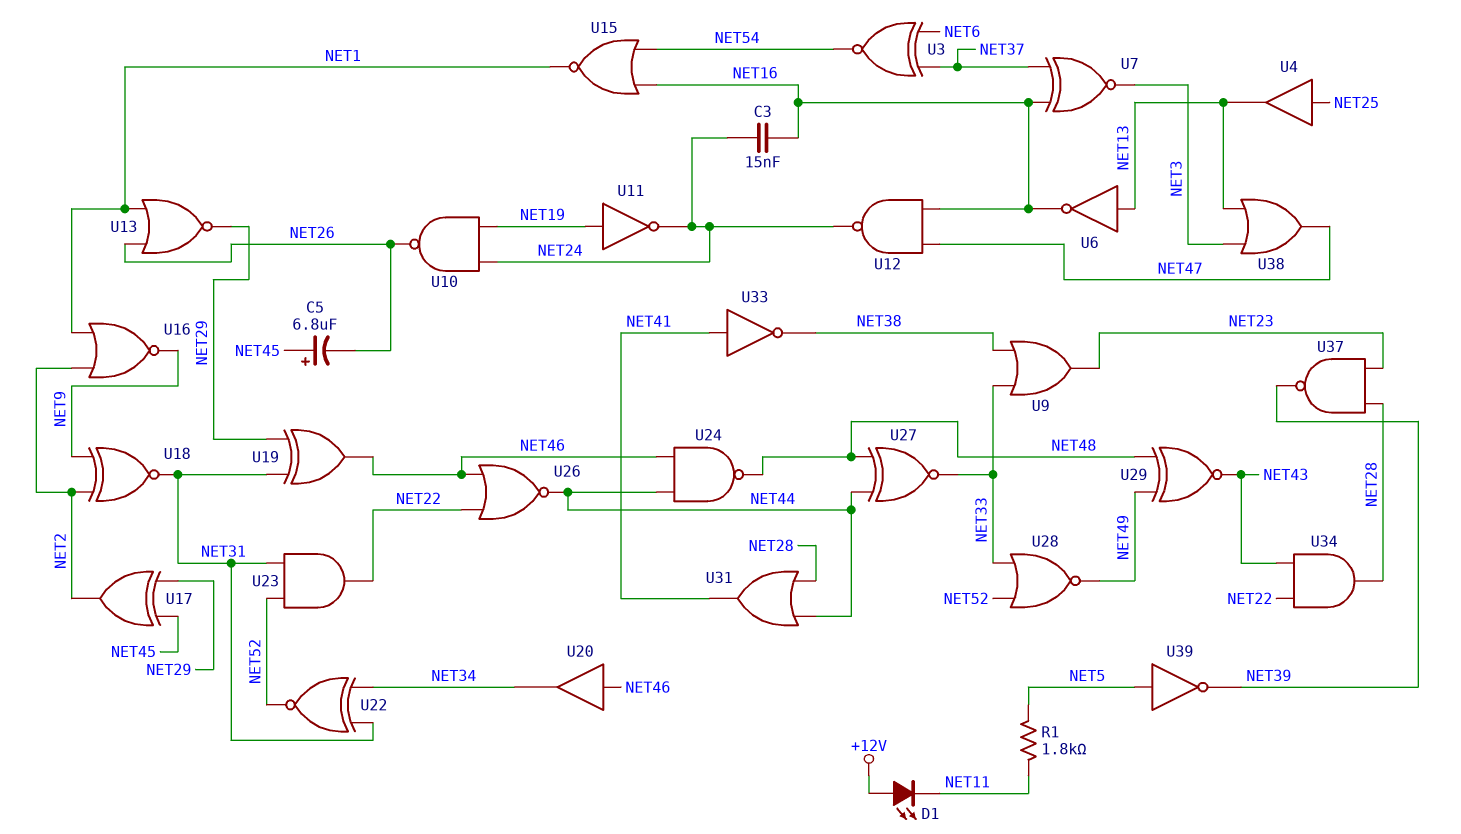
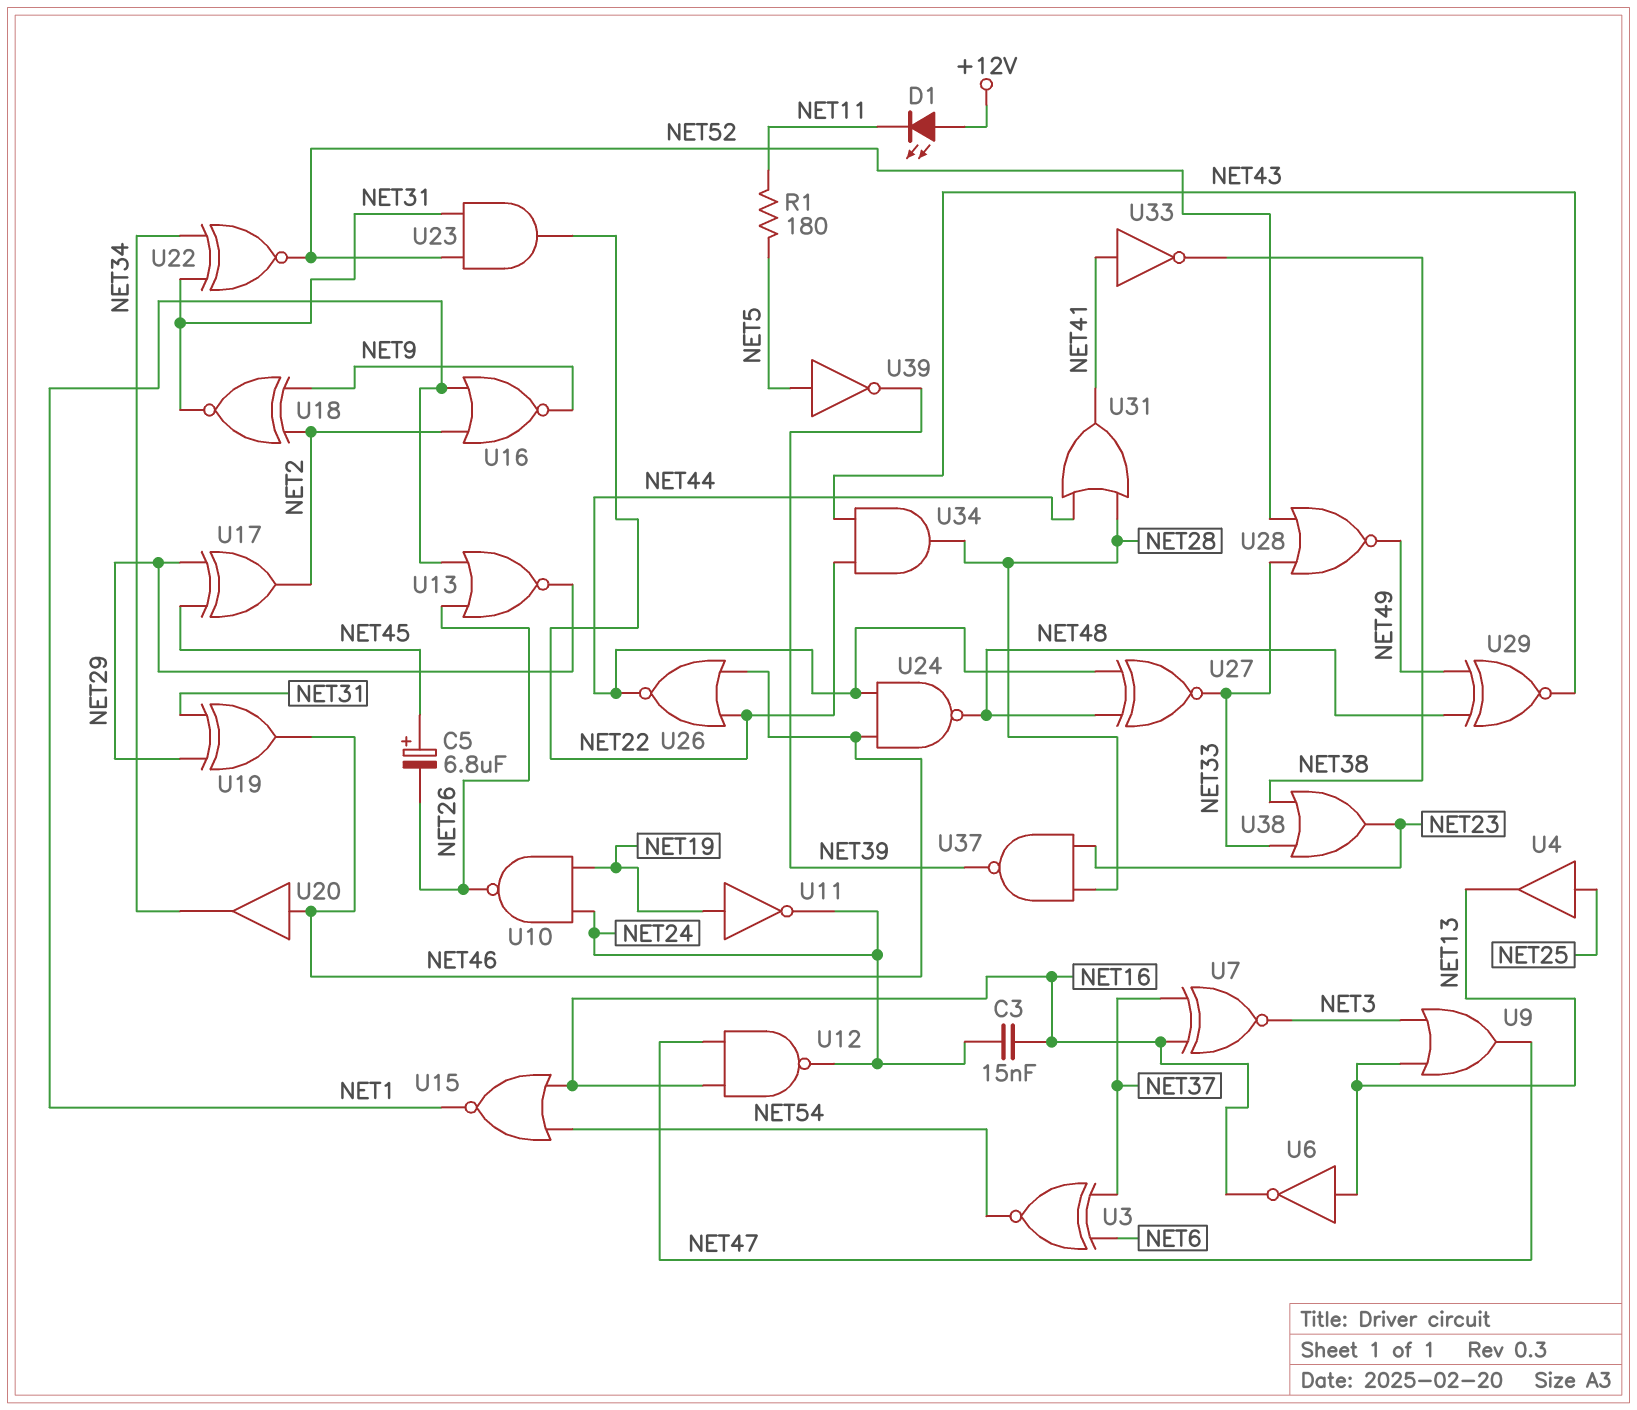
R1: 1.8k (NET5, NET11) -> 180 (NET5, NET11)
U9: OR (in NET33, in NET38, out NET23) -> OR (in NET3, in NET13, out NET47)
U38: OR (in NET3, in NET13, out NET47) -> OR (in NET33, in NET38, out NET23)

